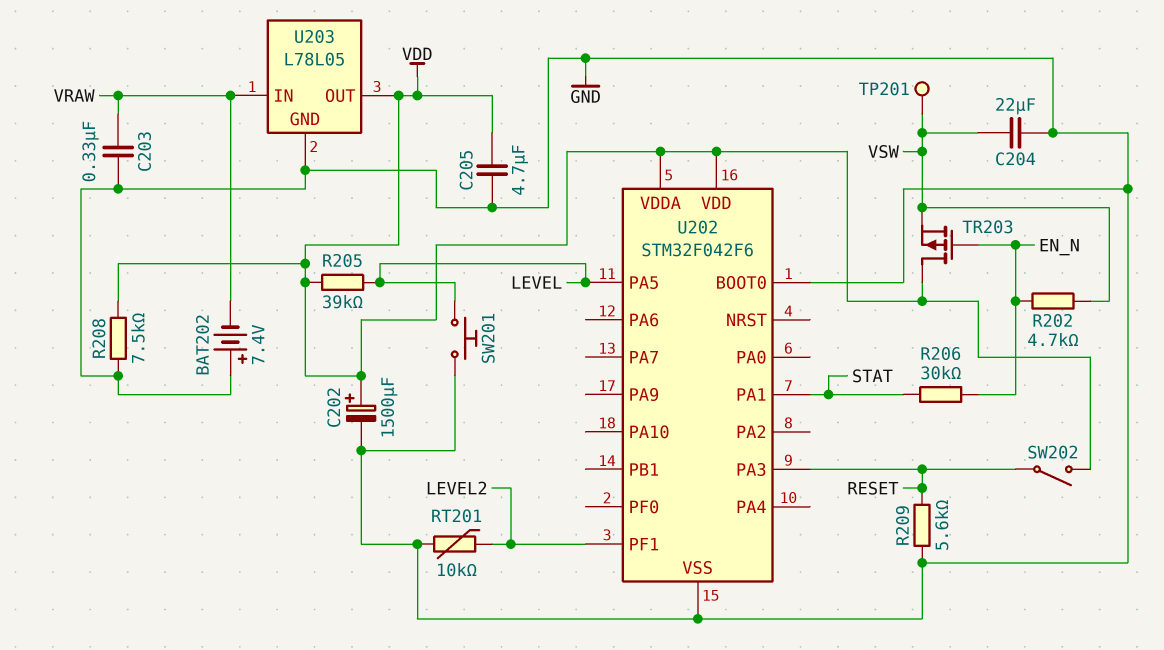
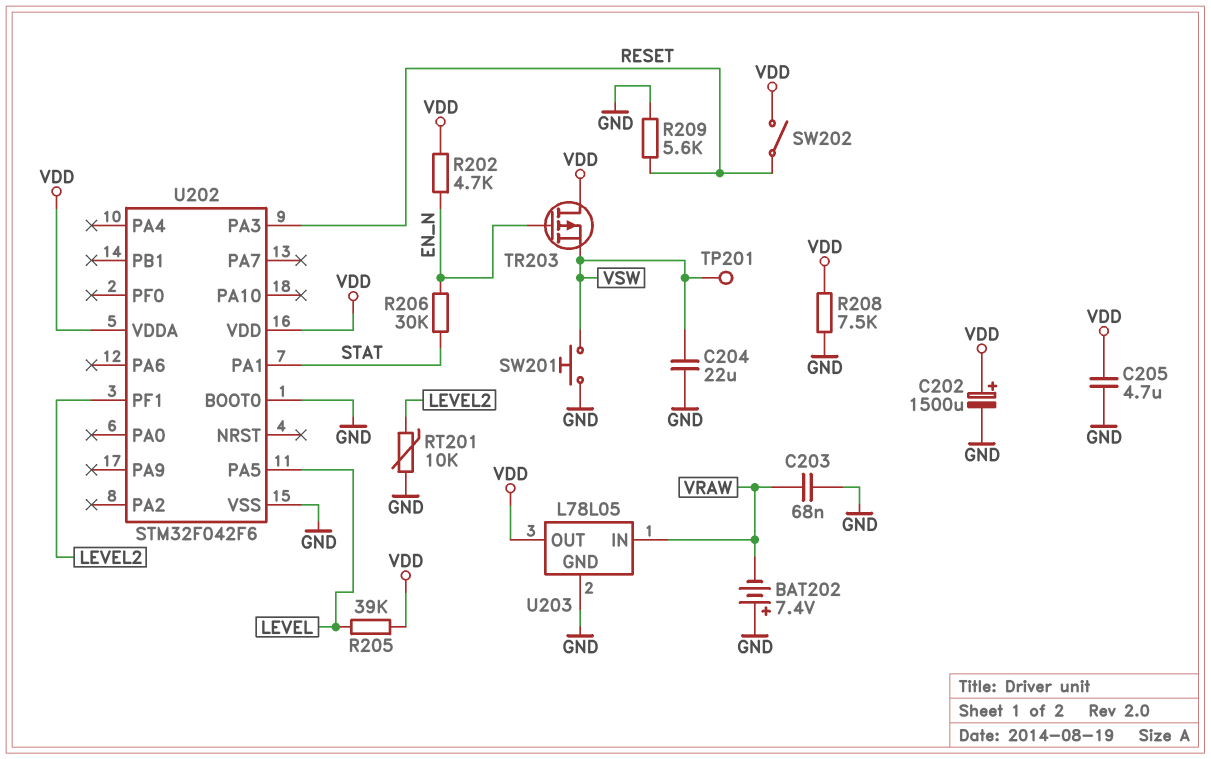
C203: 330nF (GND, VRAW) -> 68nF (GND, VRAW)
R202: 4.7k (EN_N, VSW) -> 4.7k (EN_N, VDD)
SW201: button (GND, LEVEL) -> button (GND, VSW)

